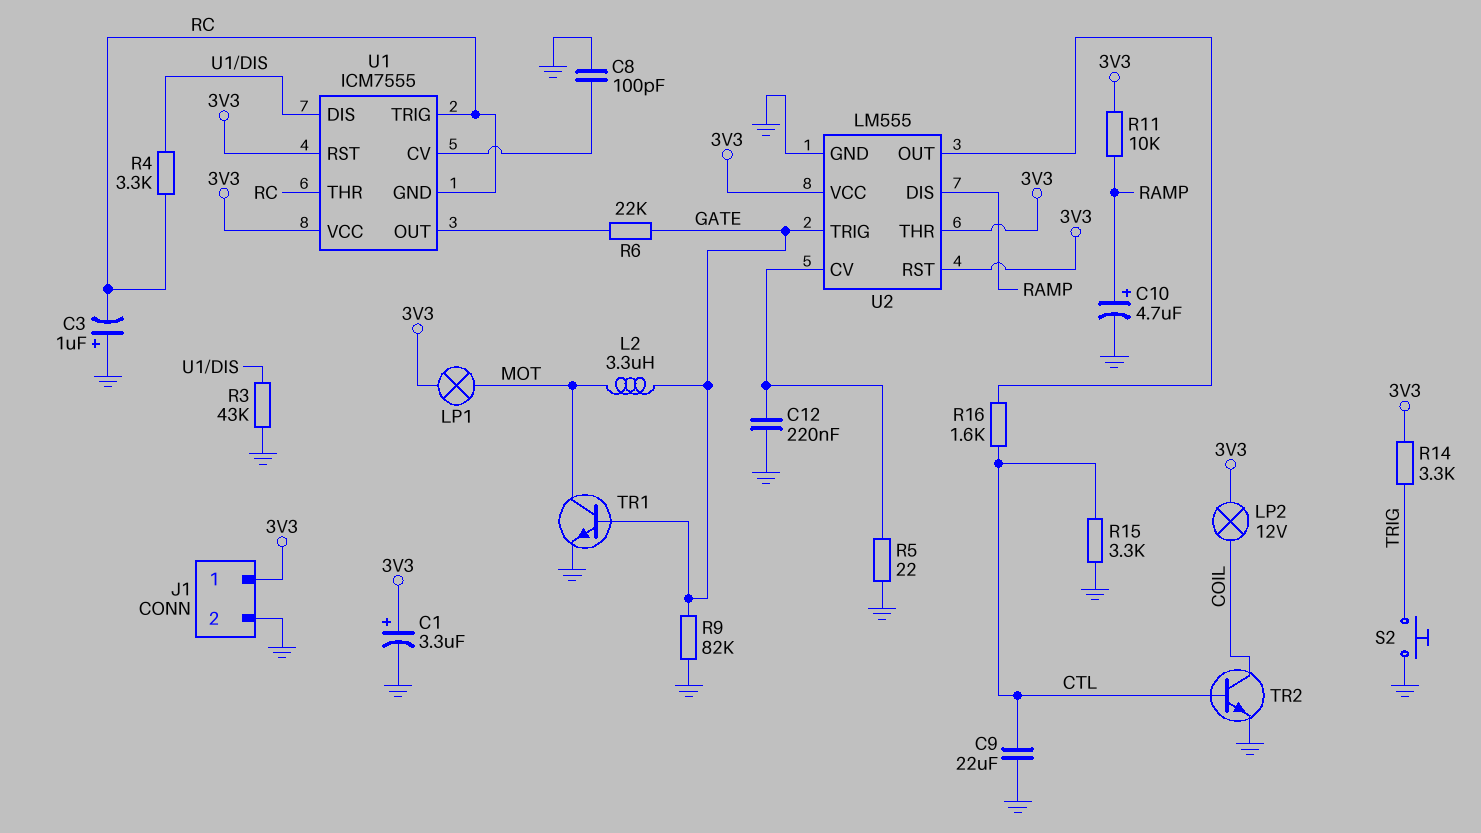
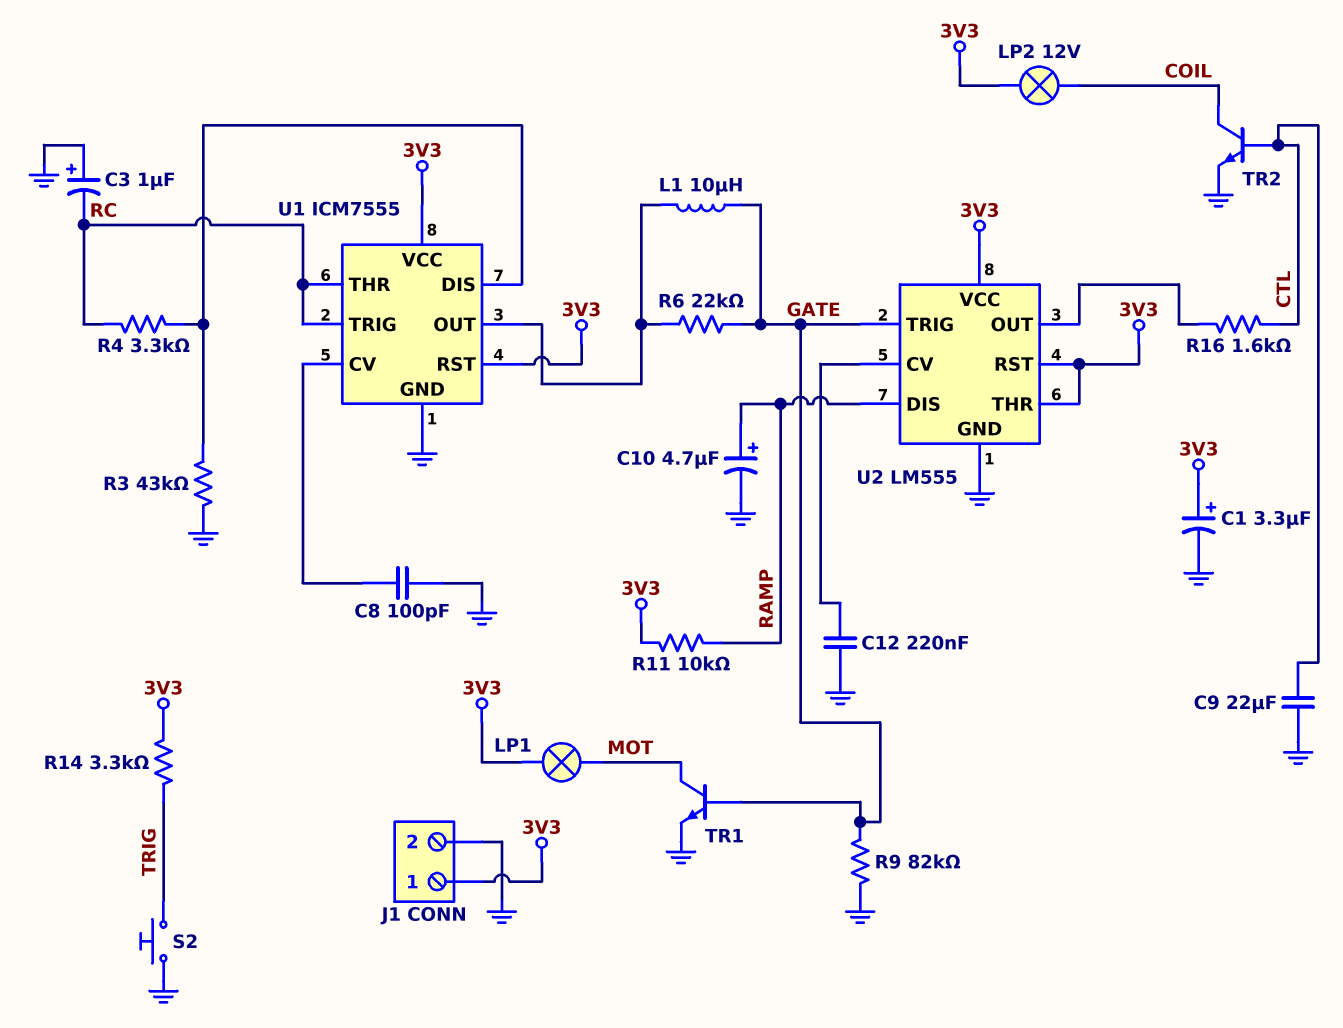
L1: none -> 10uH (GATE, U1/OUT)
L2: 3.3uH (GATE, MOT) -> none
R5: 22 (GND, U2/CV) -> none
R15: 3.3k (CTL, GND) -> none
U1 pin GND: RC -> GND

